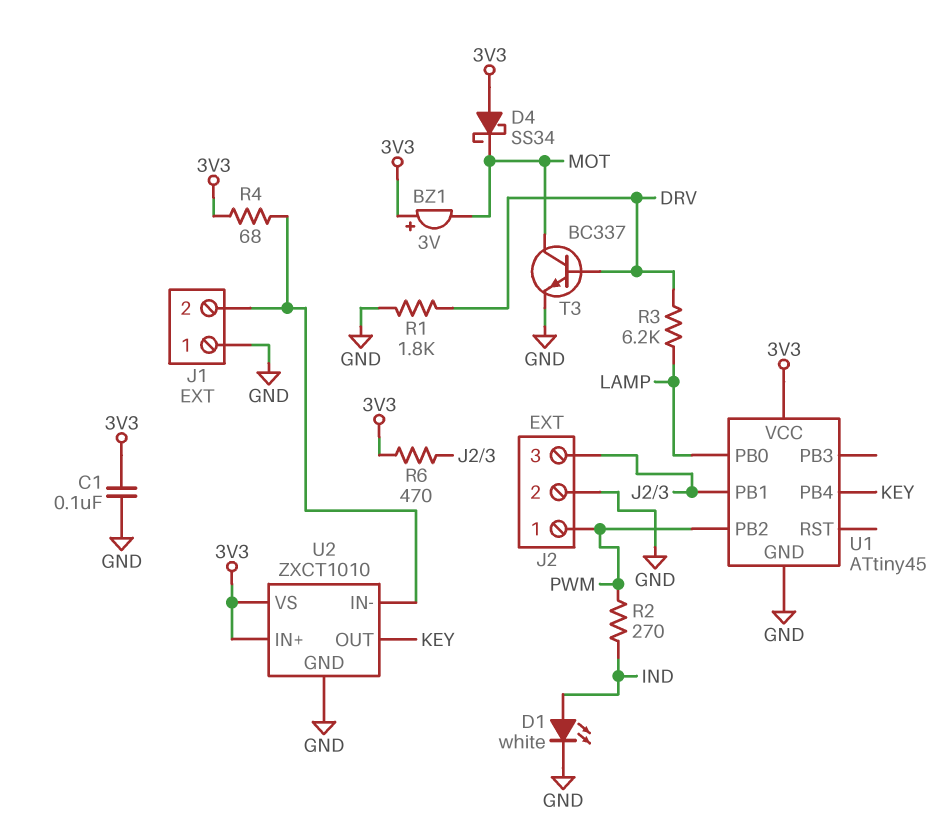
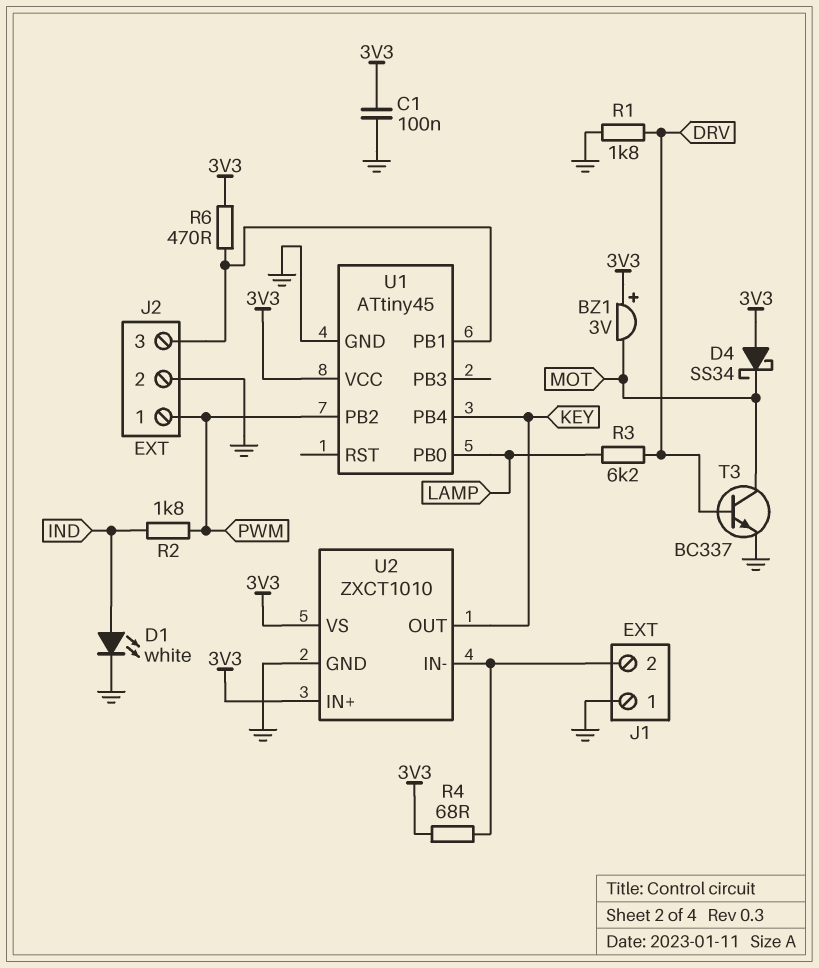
R2: 270 (IND, PWM) -> 1.8k (IND, PWM)

